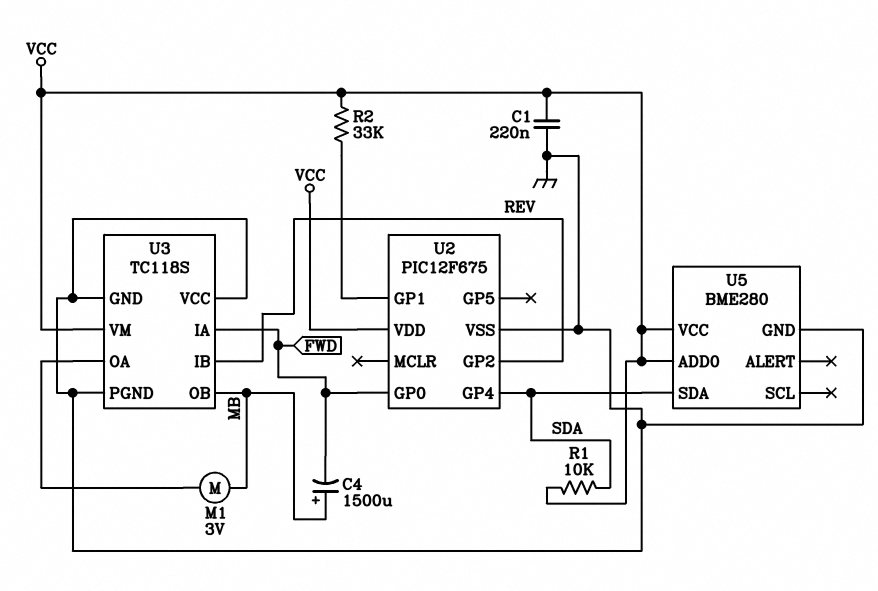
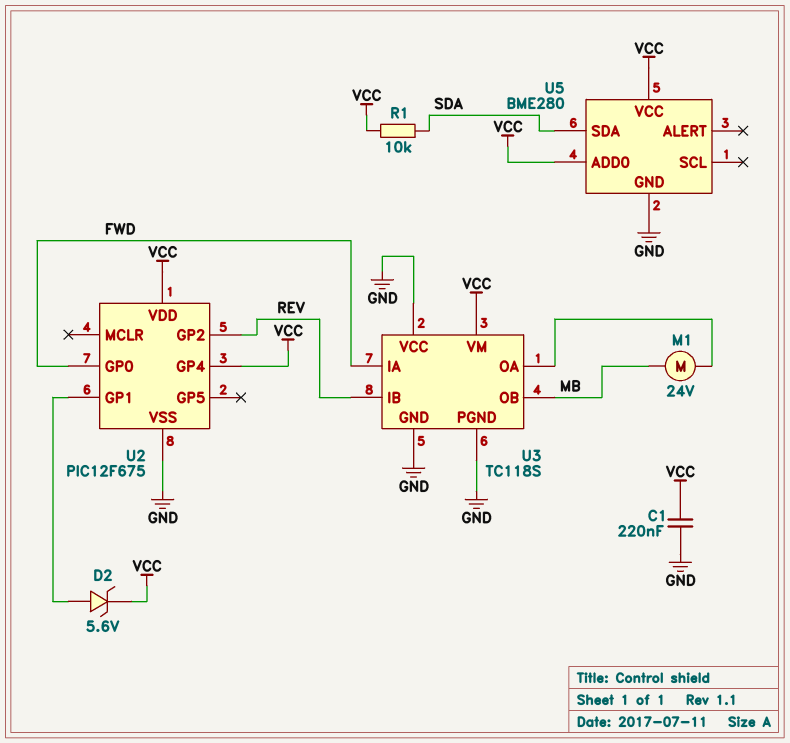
C4: 1500uF (plus MB, minus FWD) -> none
D2: none -> zener 5.6V (A U2/GP1, K VCC)
M1: motor 3V (MB, U3/OA) -> motor 24V (MB, U3/OA)
R2: 33k (U2/GP1, VCC) -> none
U2 pin GP4: SDA -> VCC

